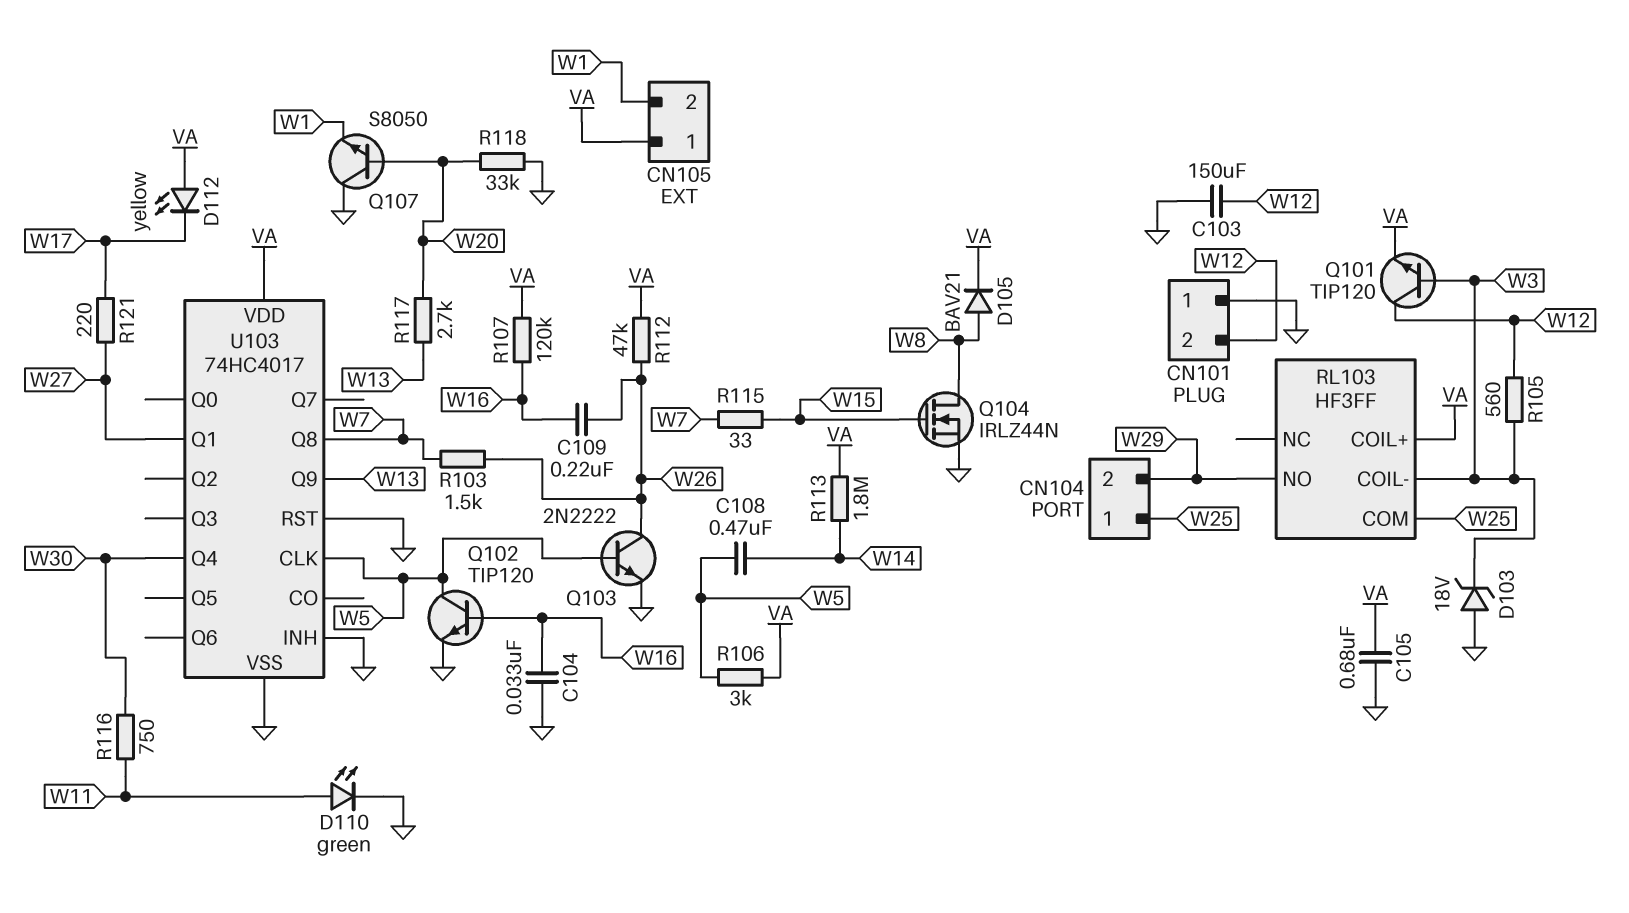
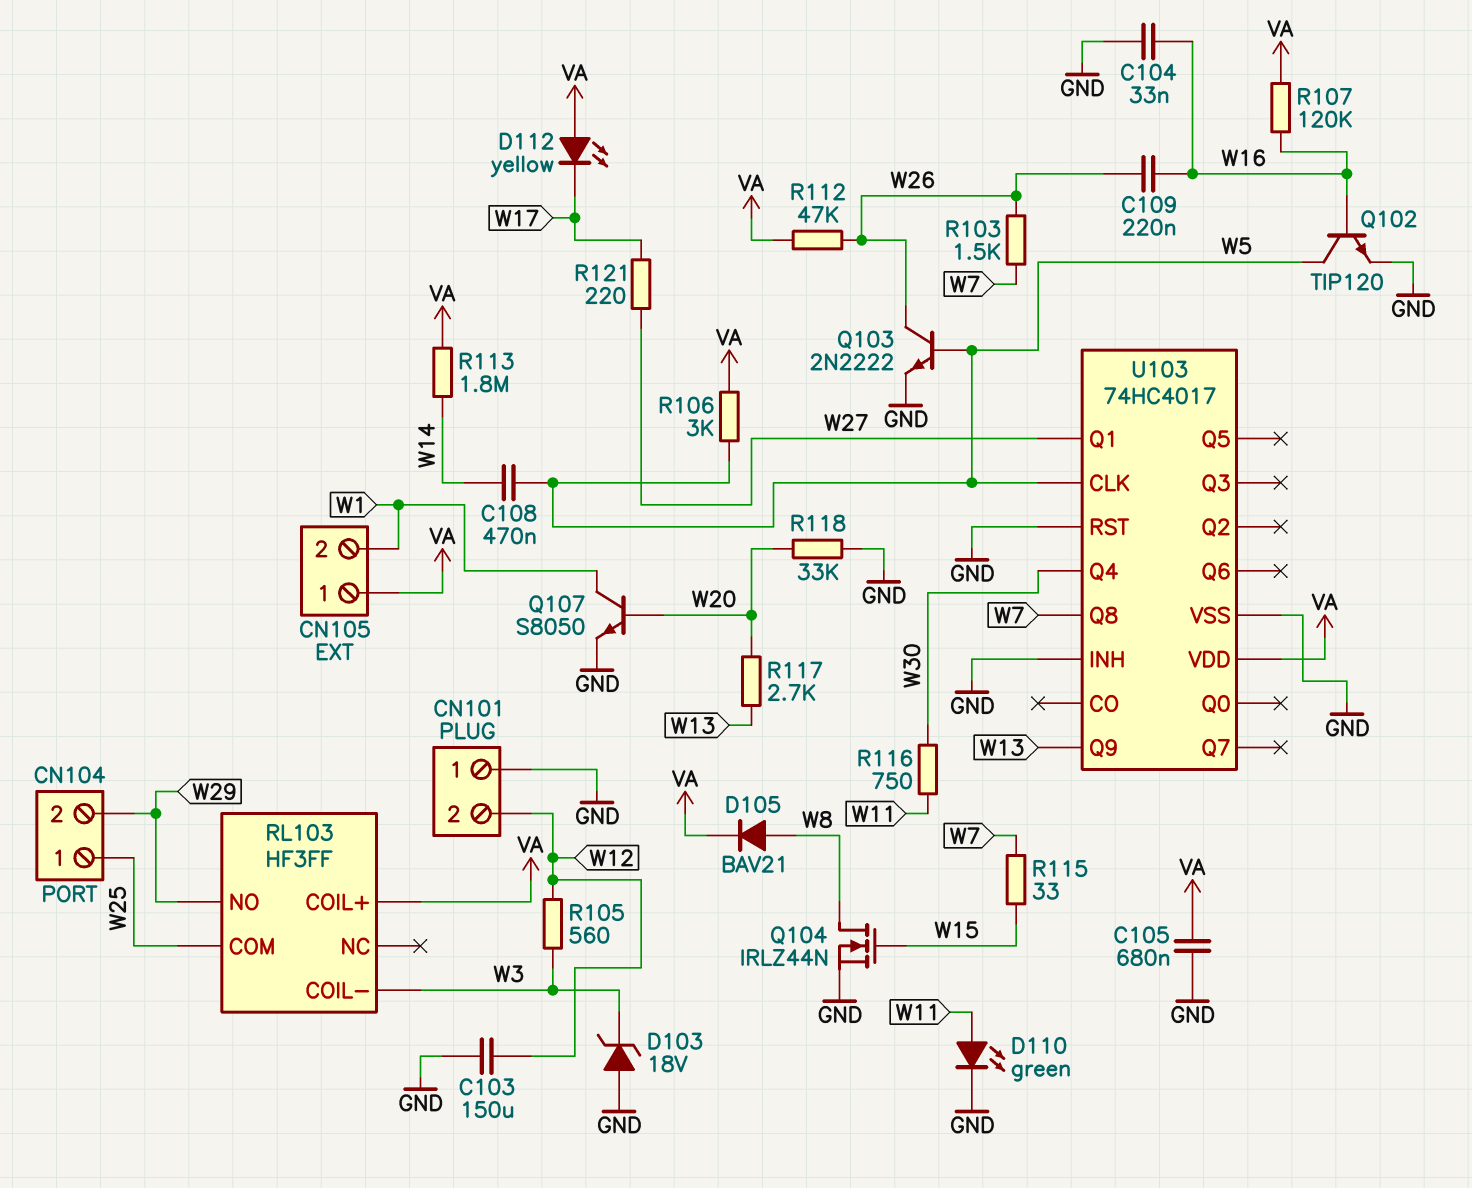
Q101: NPN TIP120 (B W3, C W12, E VA) -> none
Q107: NPN S8050 (B W20, C GND, E W1) -> NPN S8050 (B W20, C W1, E GND)

